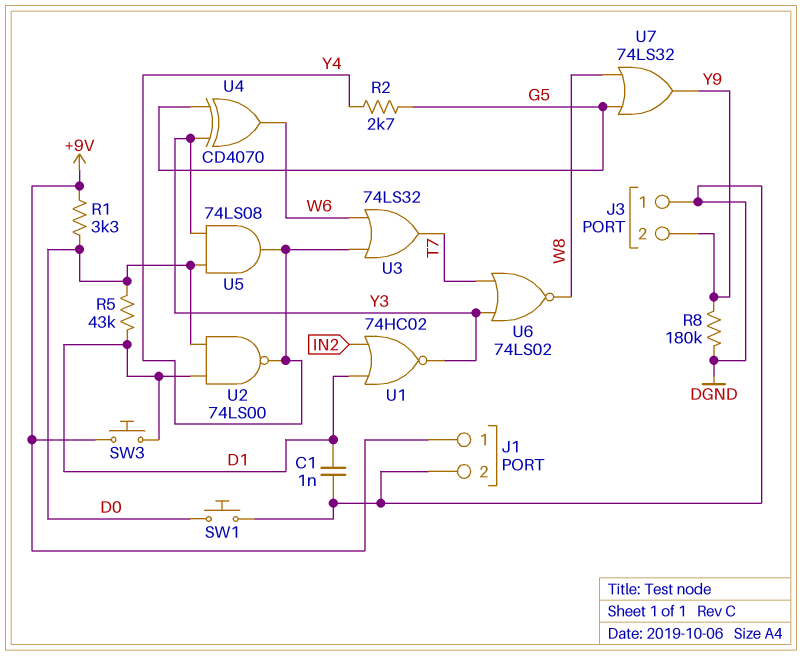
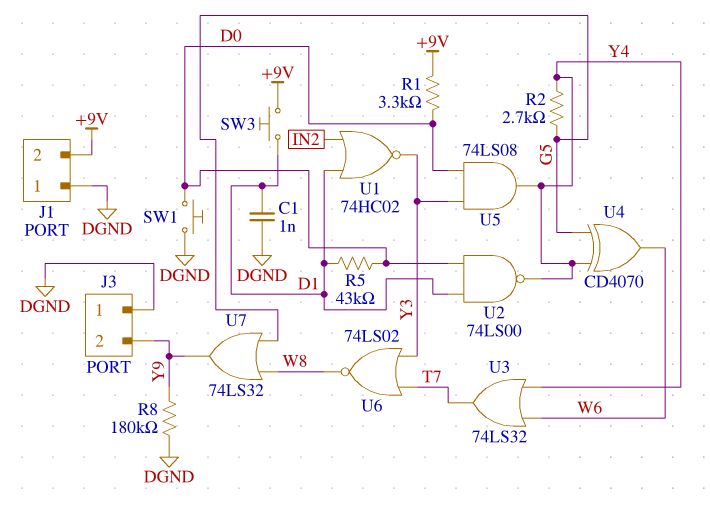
J1 pin 1: +9V -> DGND
J1 pin 2: DGND -> +9V
U4: XOR CD4070 (in G5, in Y3, out W6) -> XOR CD4070 (in G5, in Y4, out W6)

